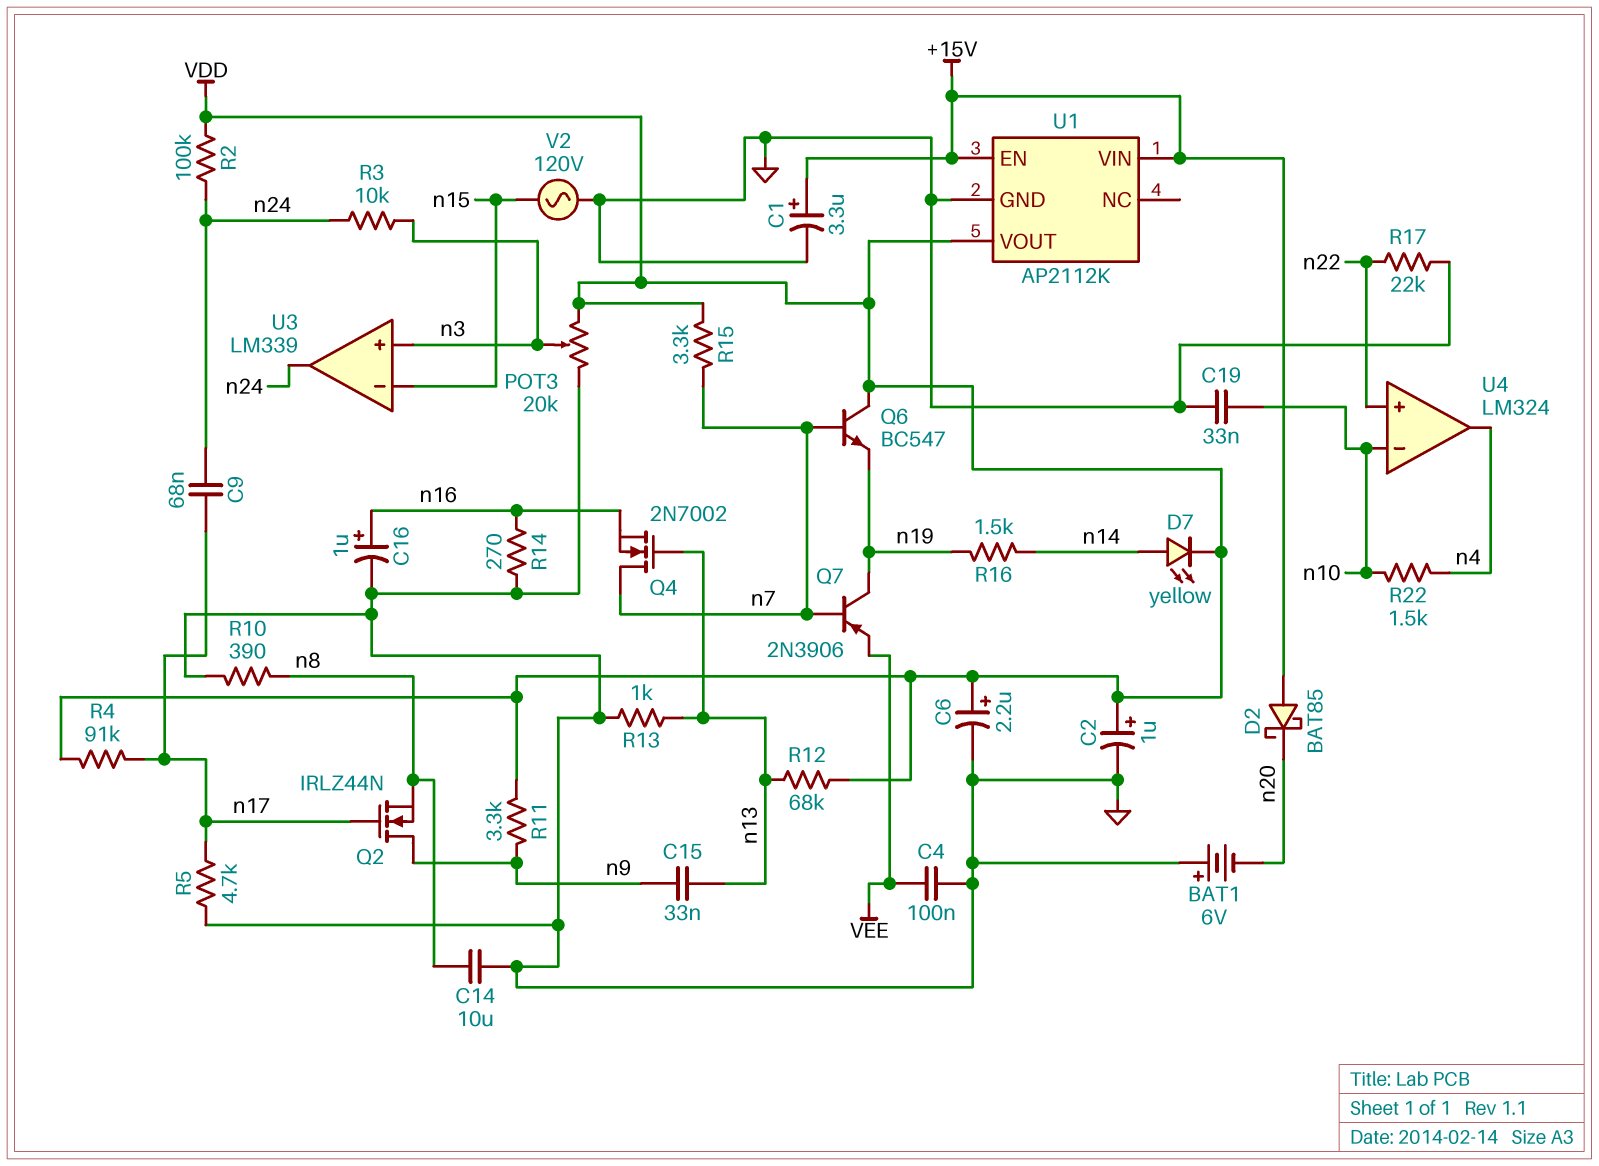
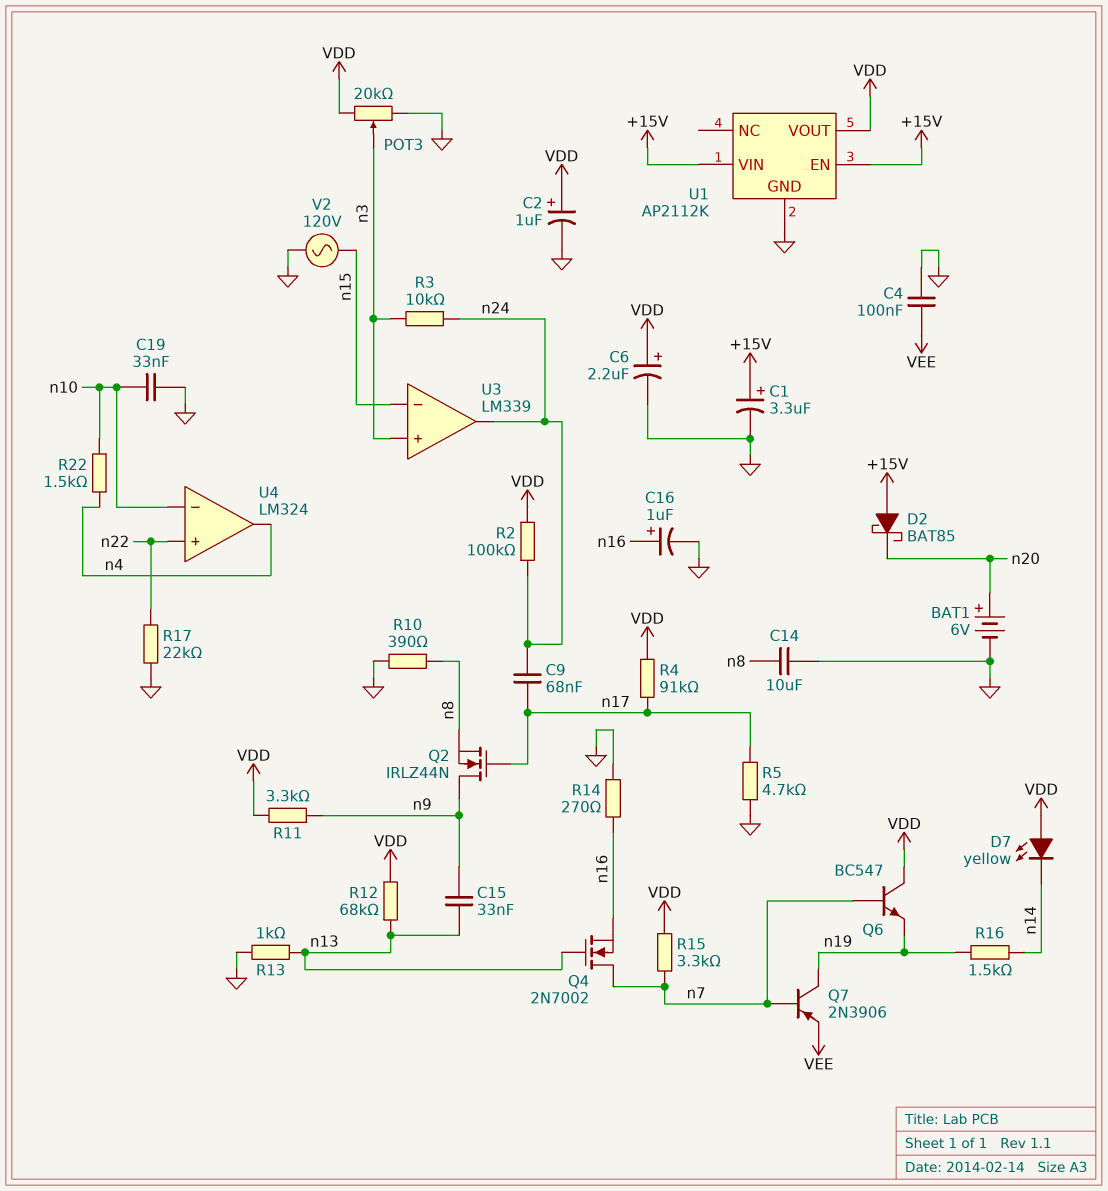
BAT1: 6V (plus GND, minus n20) -> 6V (plus n20, minus GND)
D7: LED yellow (A n14, K VDD) -> LED yellow (A VDD, K n14)

